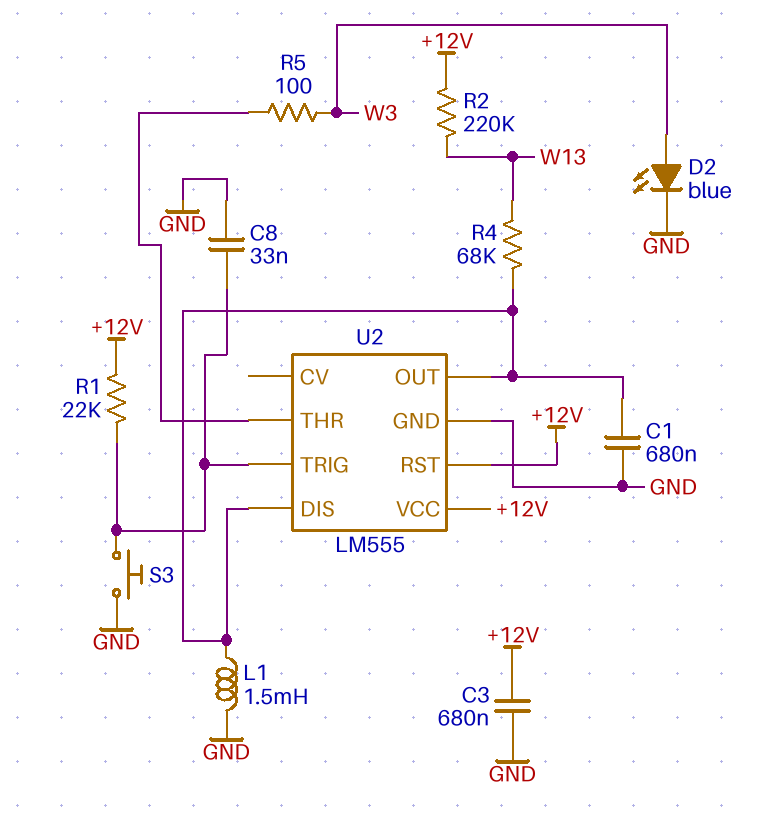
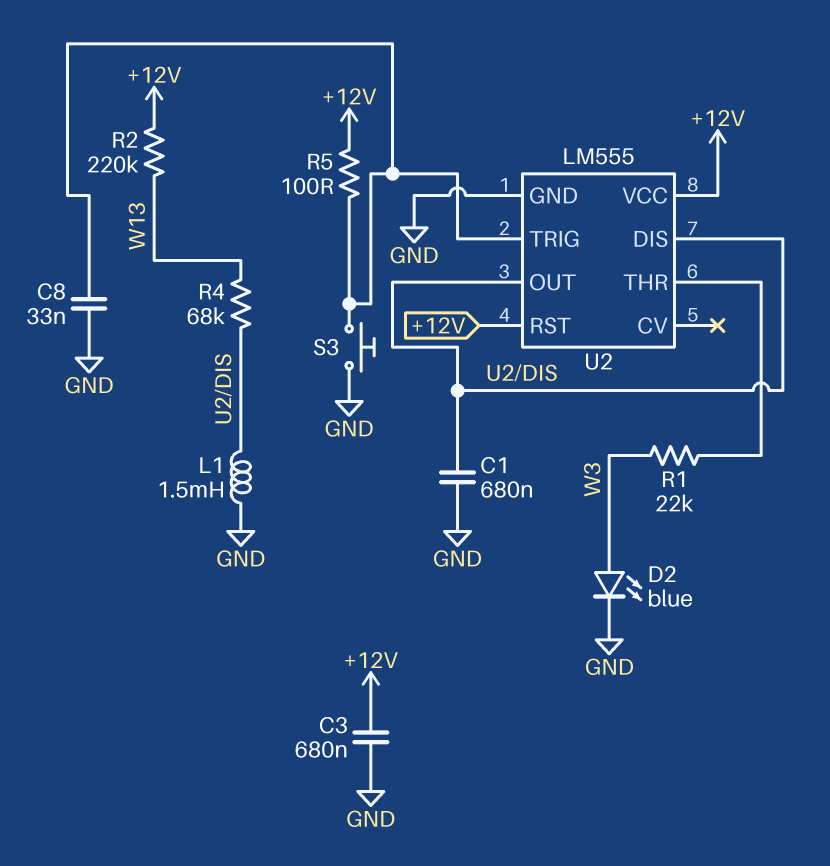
R1: 22k (+12V, U2/TRIG) -> 22k (U2/THR, W3)
R5: 100 (U2/THR, W3) -> 100 (+12V, U2/TRIG)

